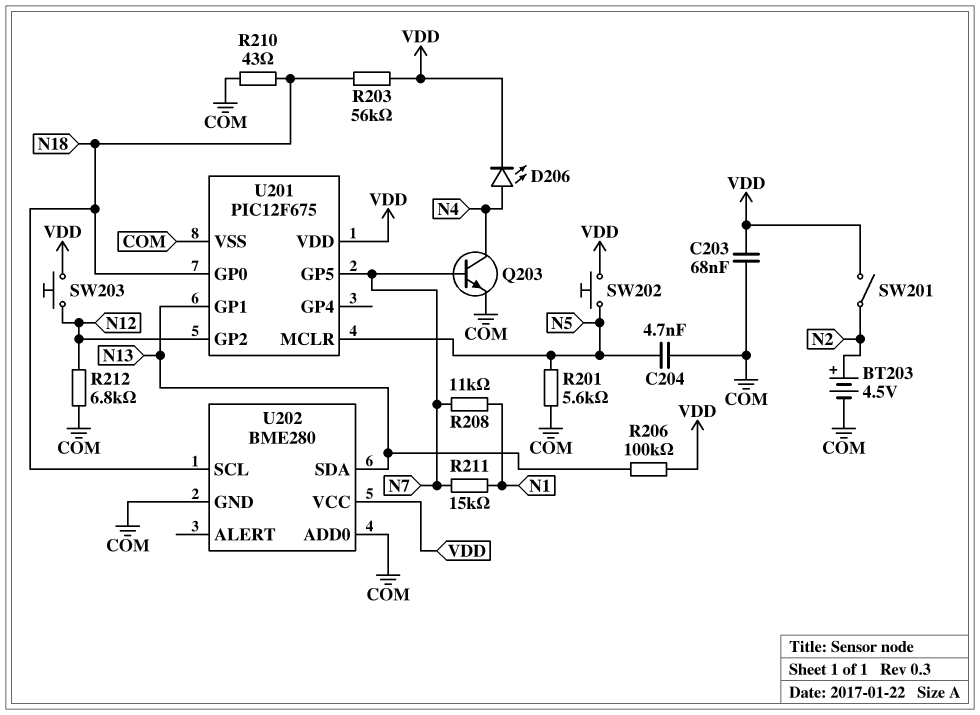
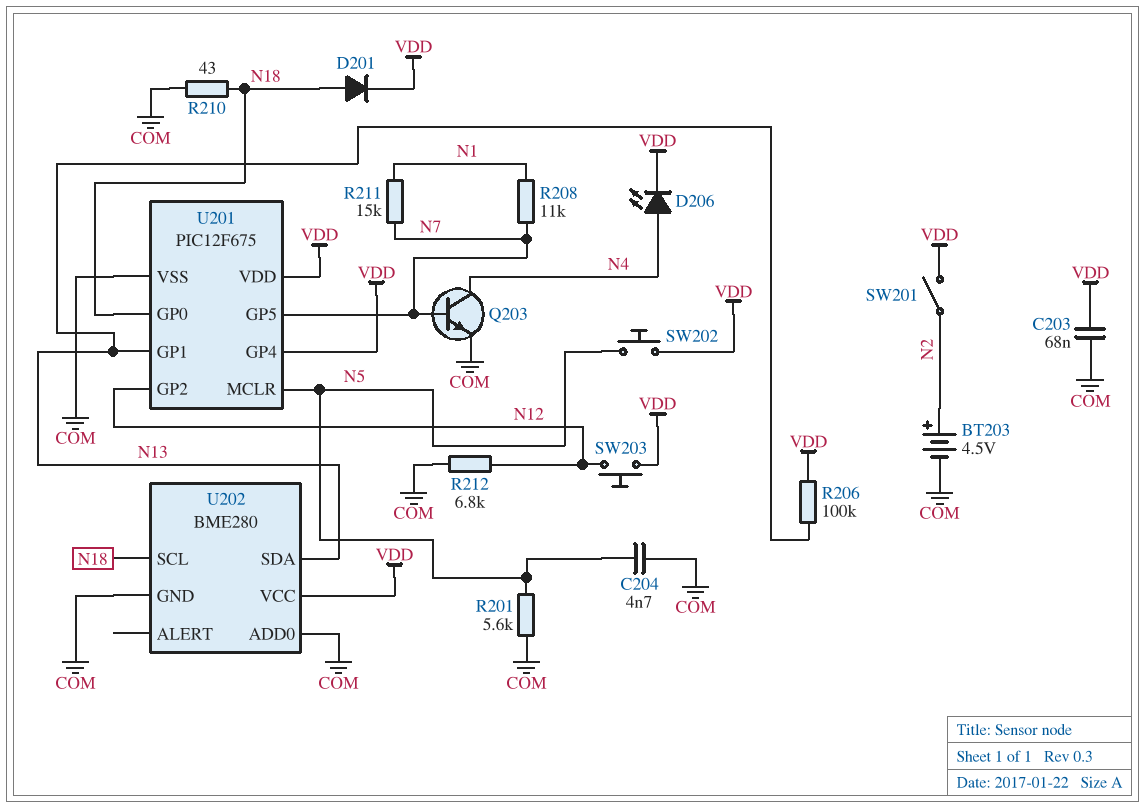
D201: none -> diode (A N18, K VDD)
R203: 56k (N18, VDD) -> none
U201 pin GP4: none -> VDD

